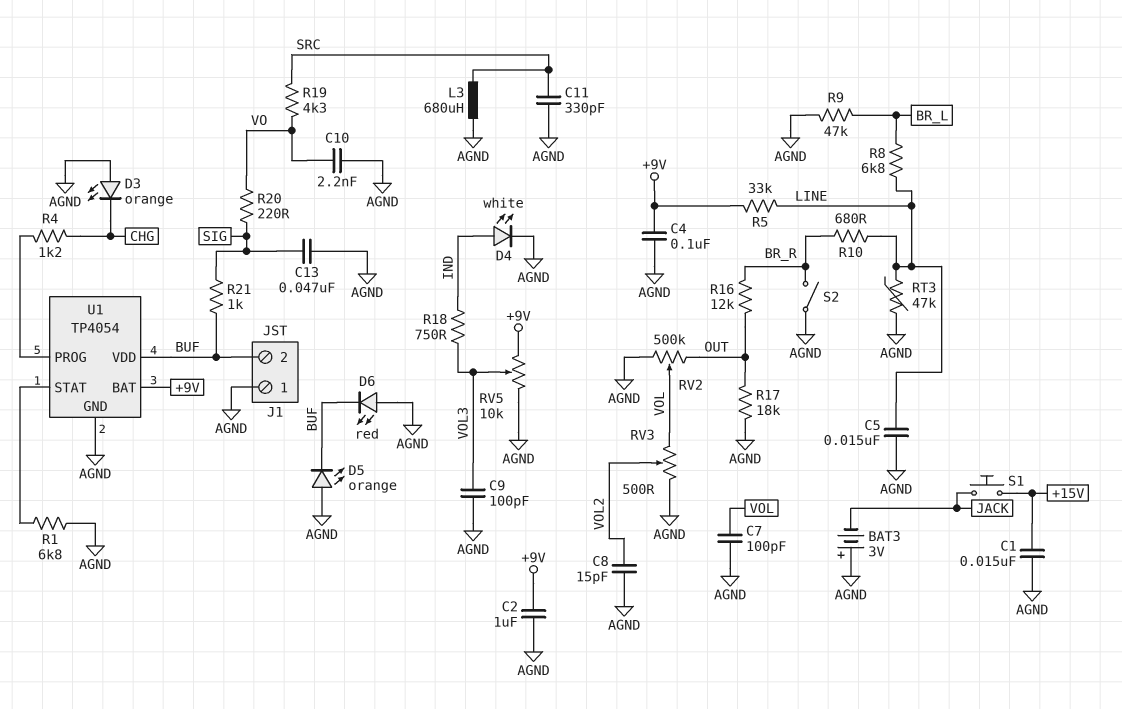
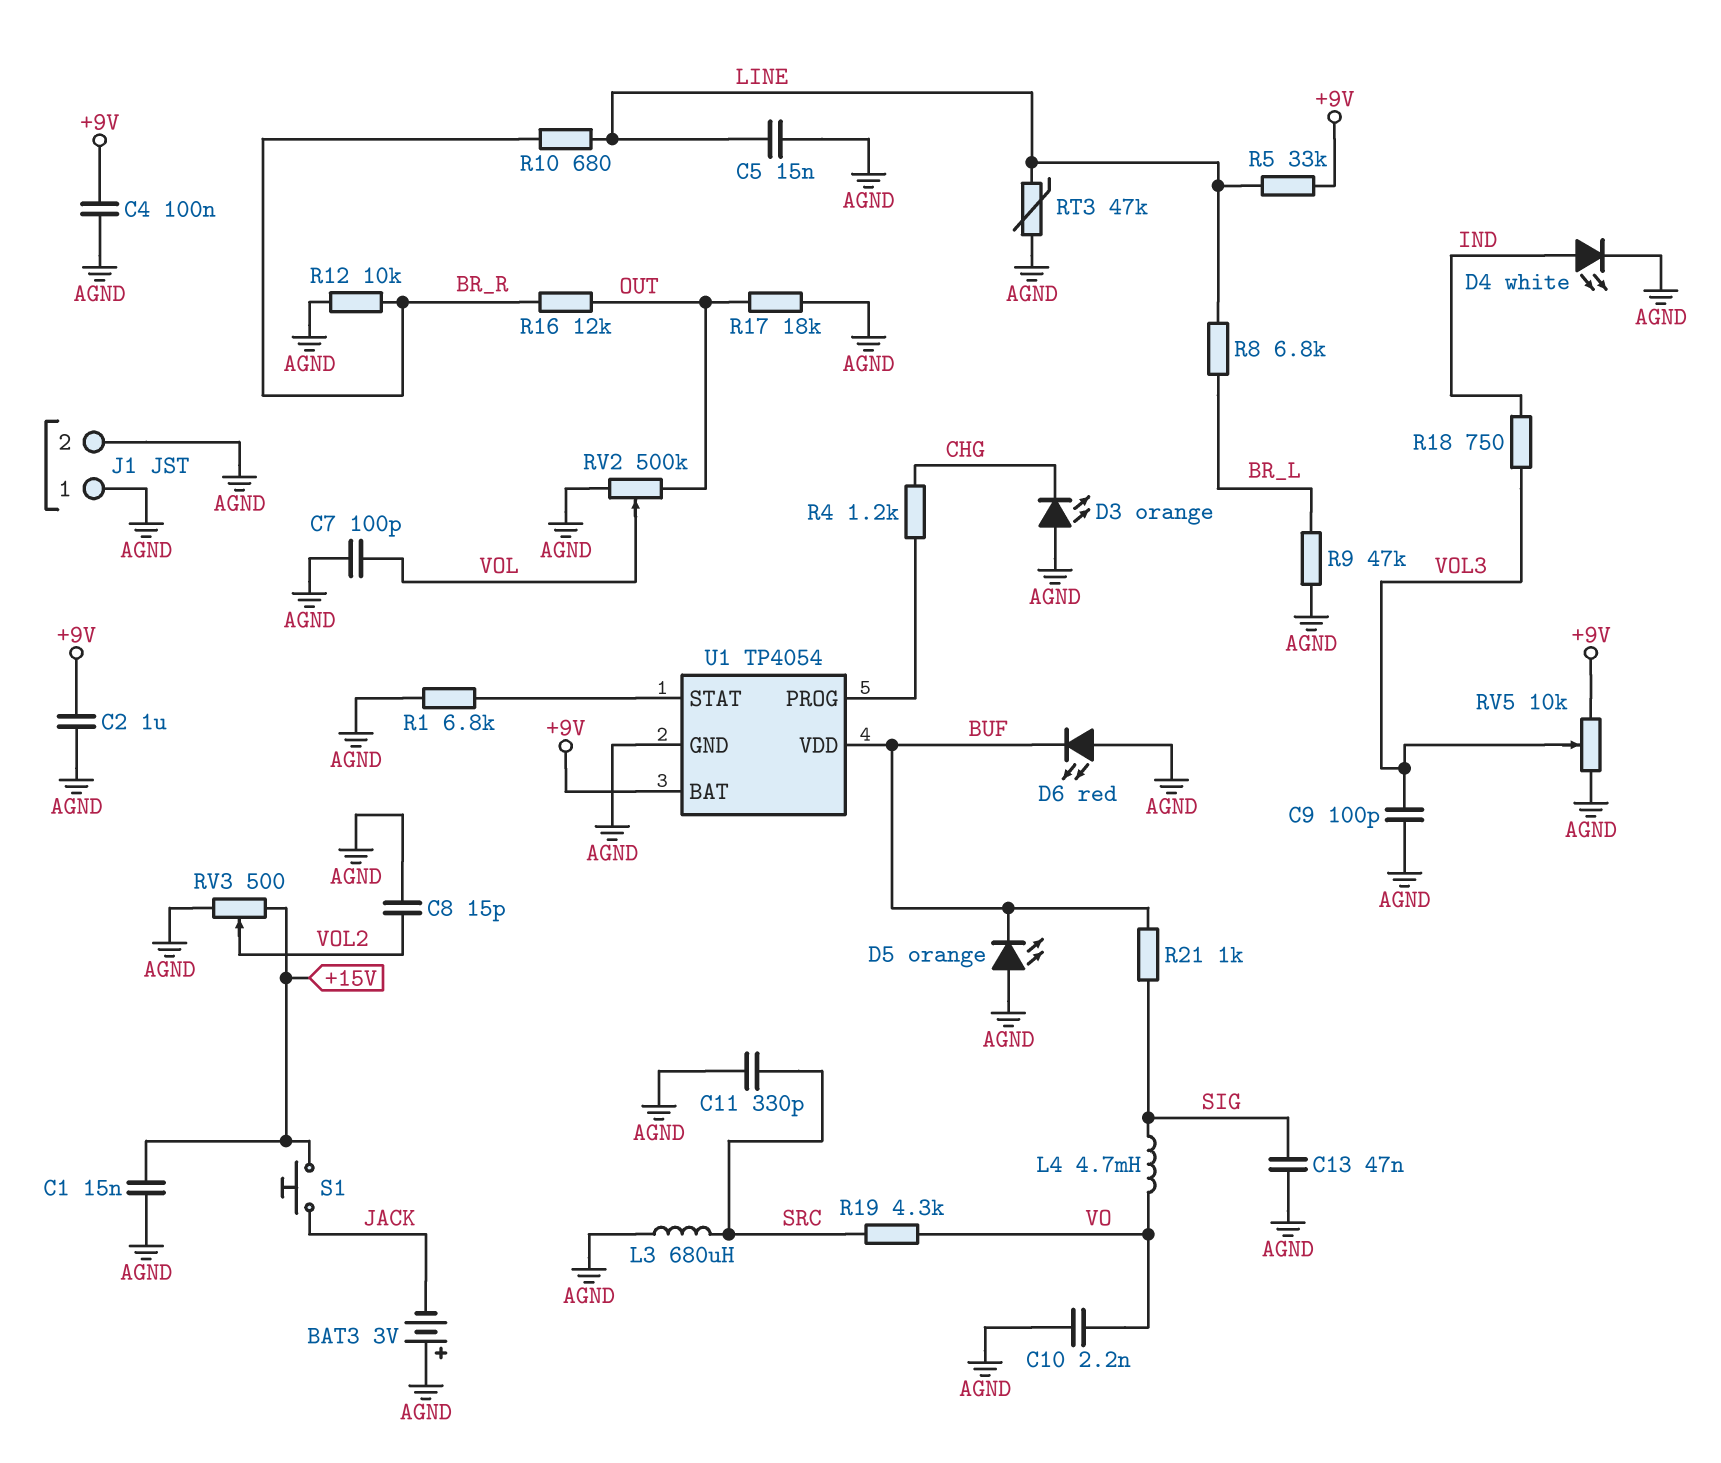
J1 pin 2: BUF -> AGND
L4: none -> 4.7mH (SIG, VO)
R12: none -> 10k (AGND, BR_R)
R20: 220 (SIG, VO) -> none
RV3: 500 (AGND, VOL, wiper VOL2) -> 500 (+15V, AGND, wiper VOL2)
S2: switch (AGND, BR_R) -> none

